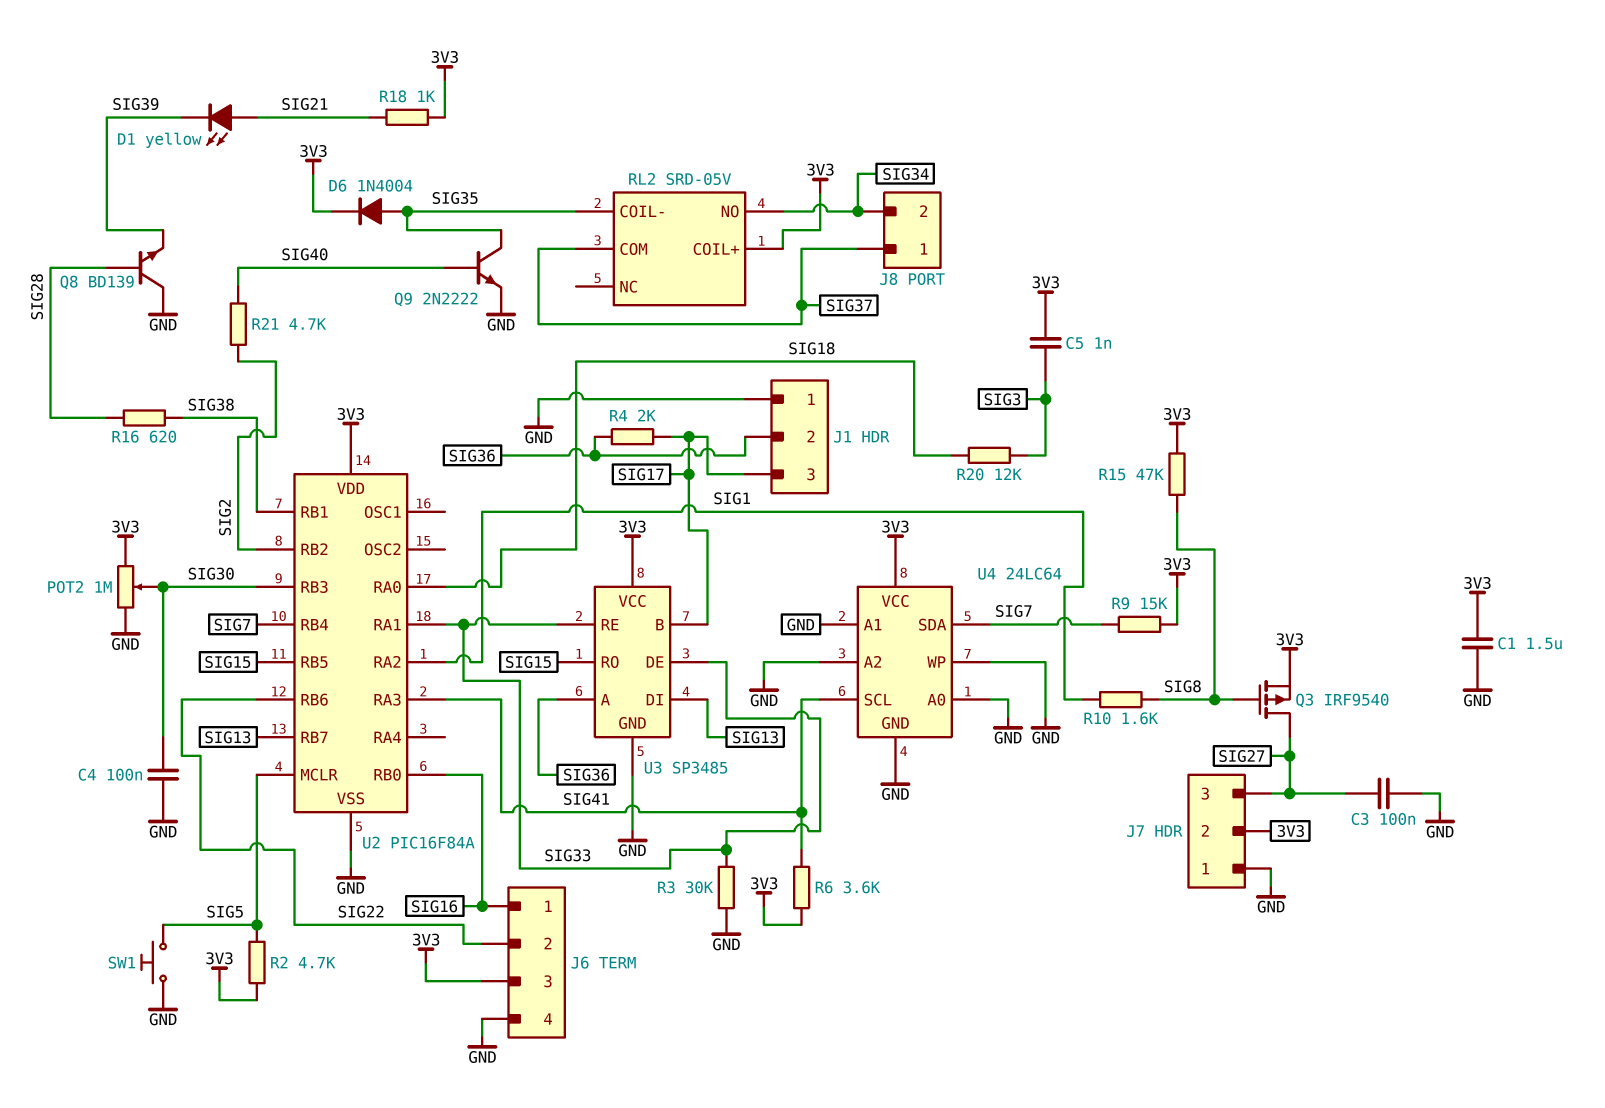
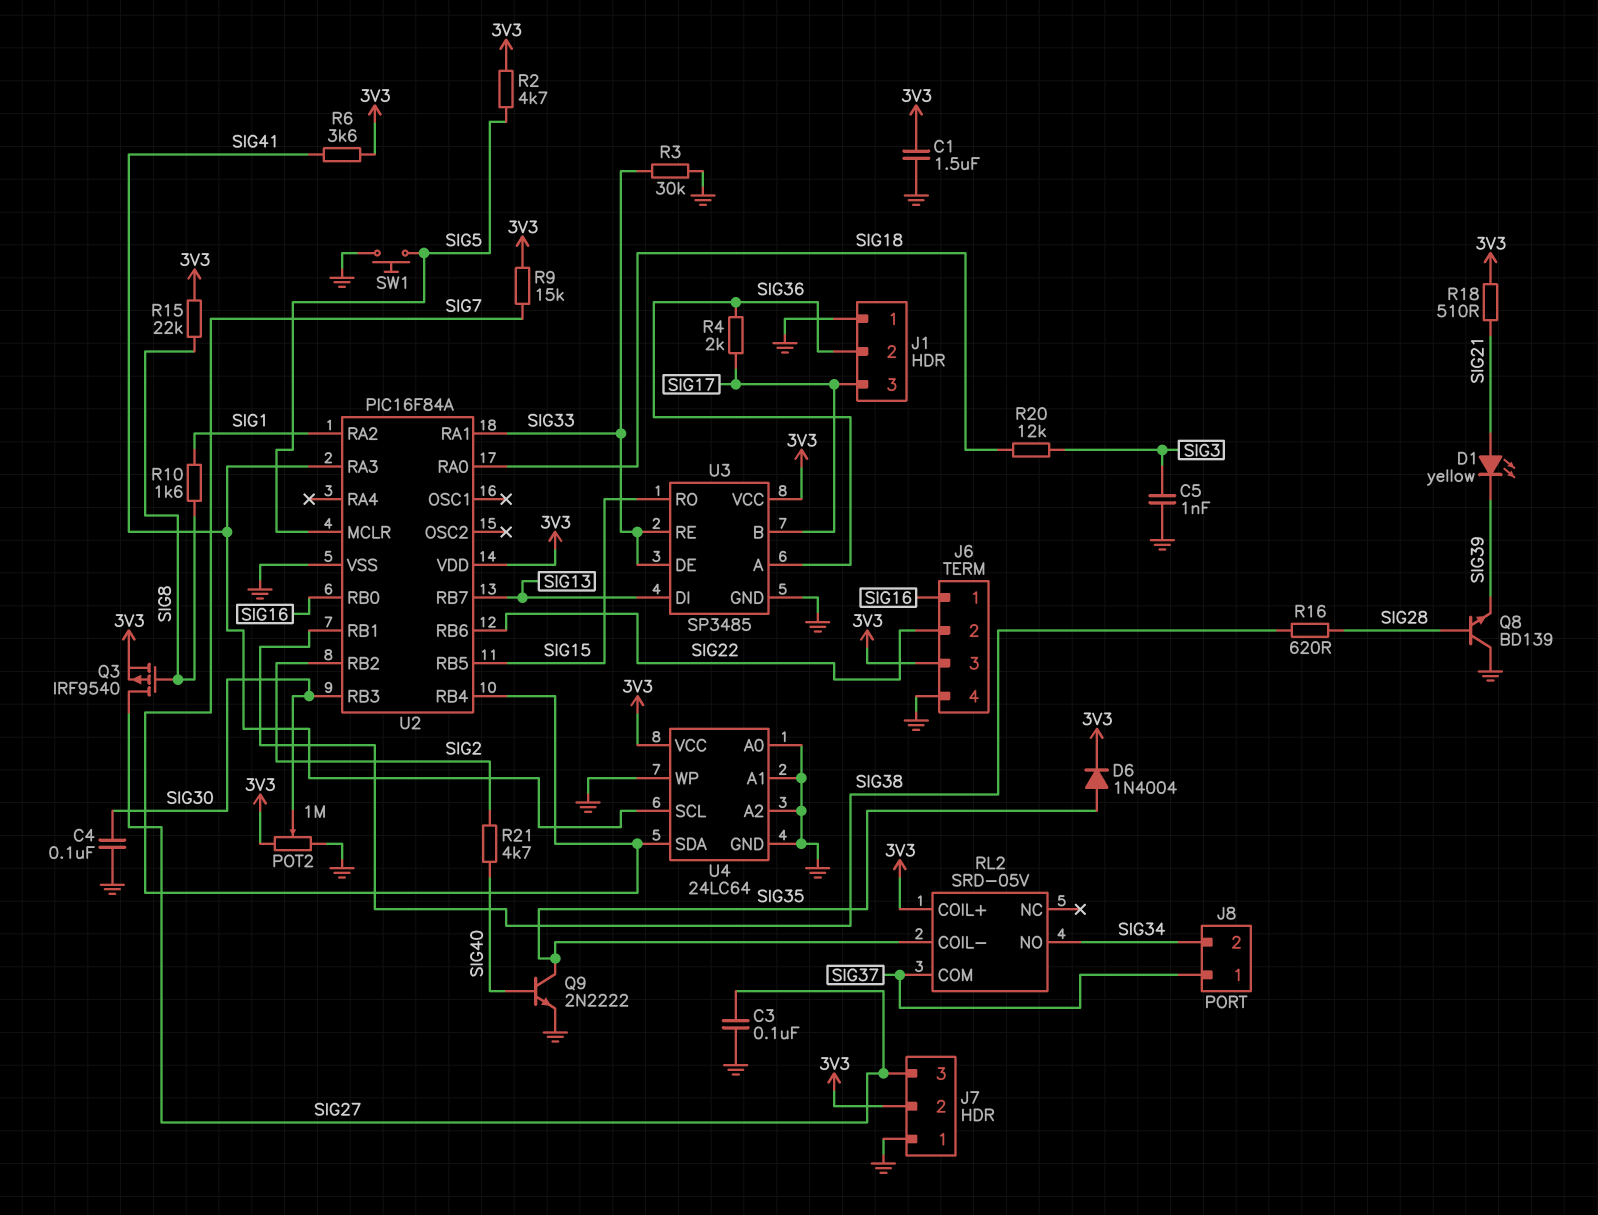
C5: 1nF (3V3, SIG3) -> 1nF (GND, SIG3)
R15: 47k (3V3, SIG8) -> 22k (3V3, SIG8)
R18: 1k (3V3, SIG21) -> 510 (3V3, SIG21)

